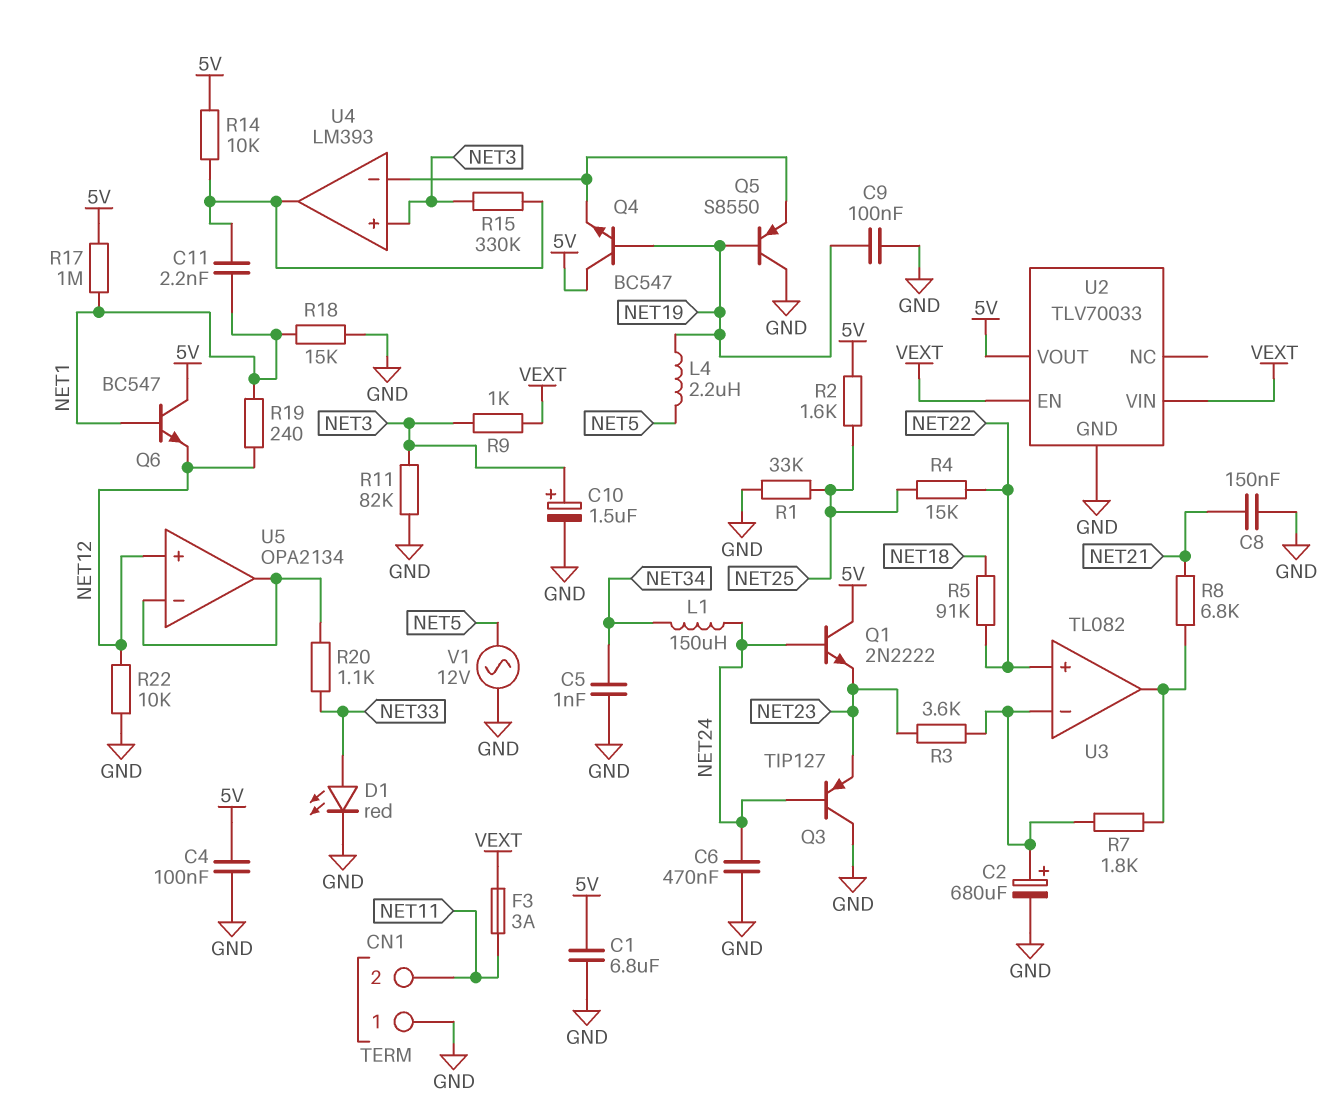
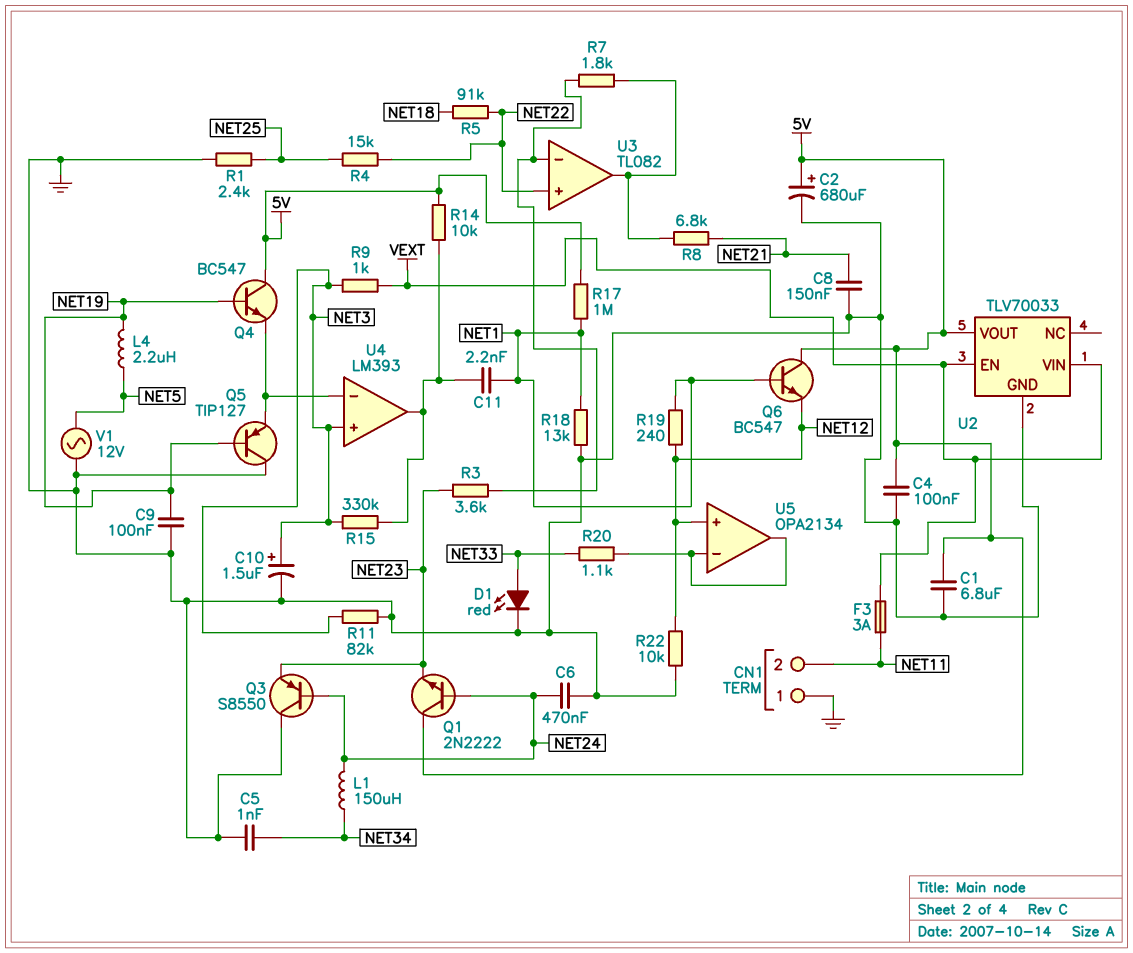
C2: 680uF (plus U3/in-, minus GND) -> 680uF (plus 5V, minus GND)
Q3: PNP TIP127 (B NET24, C GND, E NET23) -> PNP S8550 (B NET24, C GND, E NET23)
Q5: PNP S8550 (B NET19, C GND, E U4/in-) -> PNP TIP127 (B NET19, C GND, E U4/in-)
R1: 33k (GND, NET25) -> 2.4k (GND, NET25)
R2: 1.6k (5V, NET25) -> none
R18: 15k (GND, NET1) -> 13k (GND, NET1)

